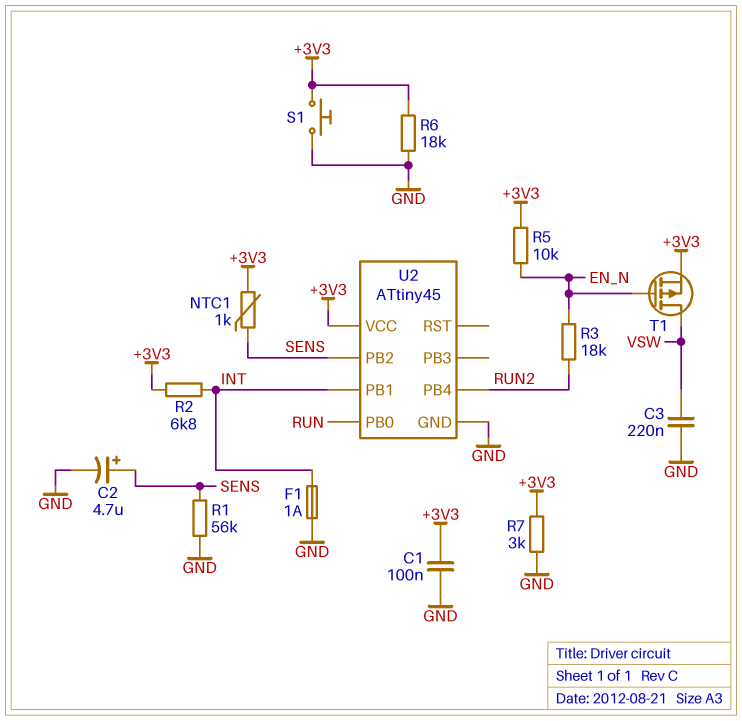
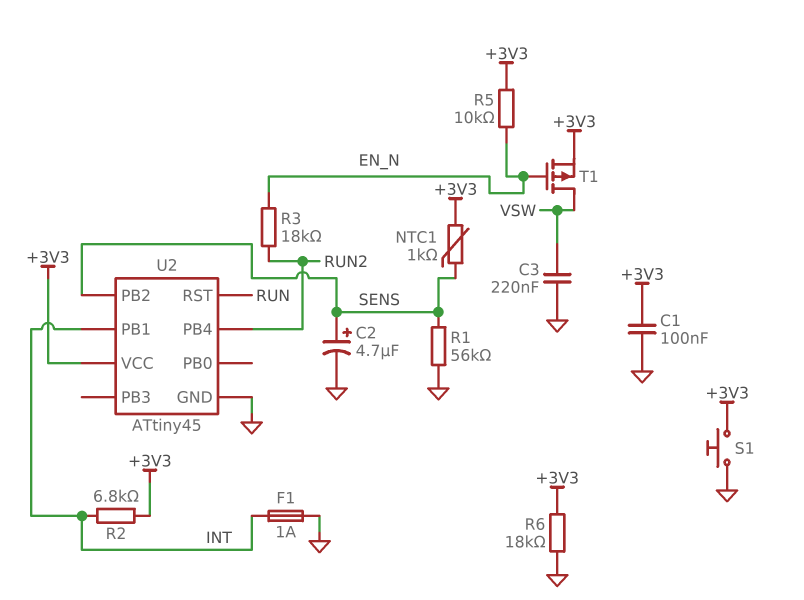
R7: 3k (+3V3, GND) -> none
U2 pin PB0: RUN -> none
U2 pin RST: none -> RUN

